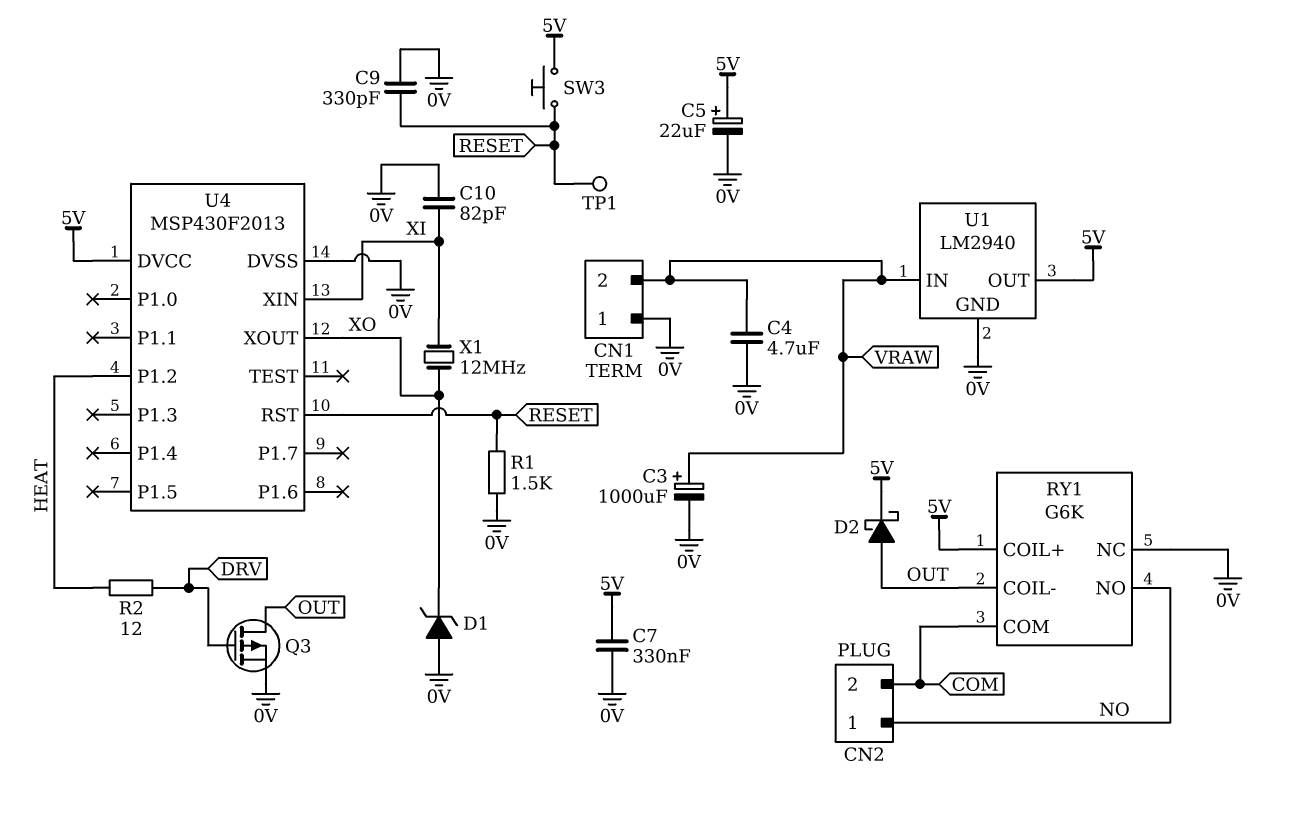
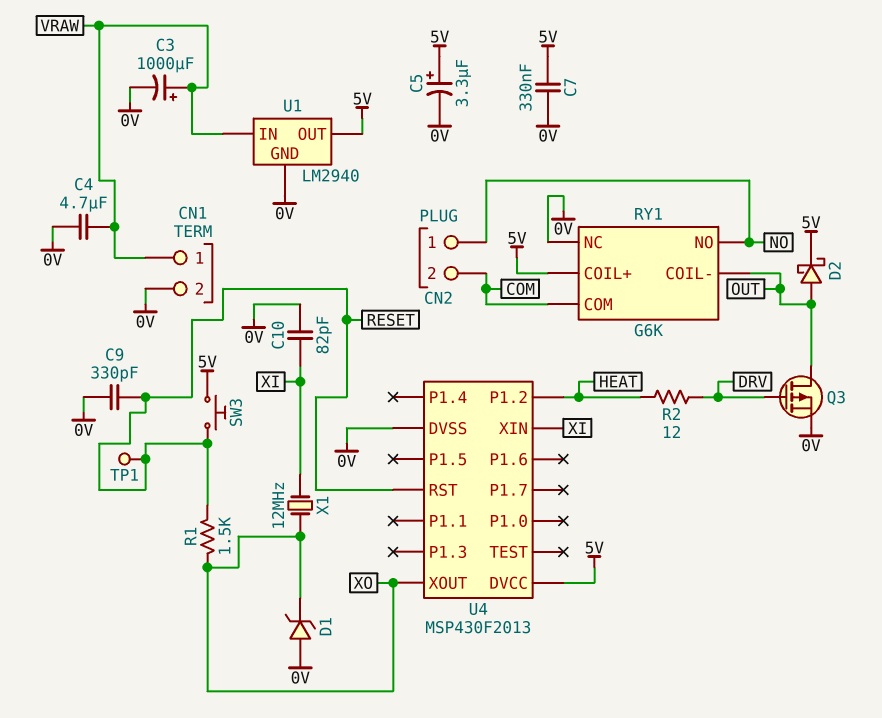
C5: 22uF (plus 5V, minus 0V) -> 3.3uF (plus 5V, minus 0V)
CN1 pin 1: 0V -> VRAW
CN1 pin 2: VRAW -> 0V
R1: 1.5k (0V, RESET) -> 1.5k (RESET, XO)

